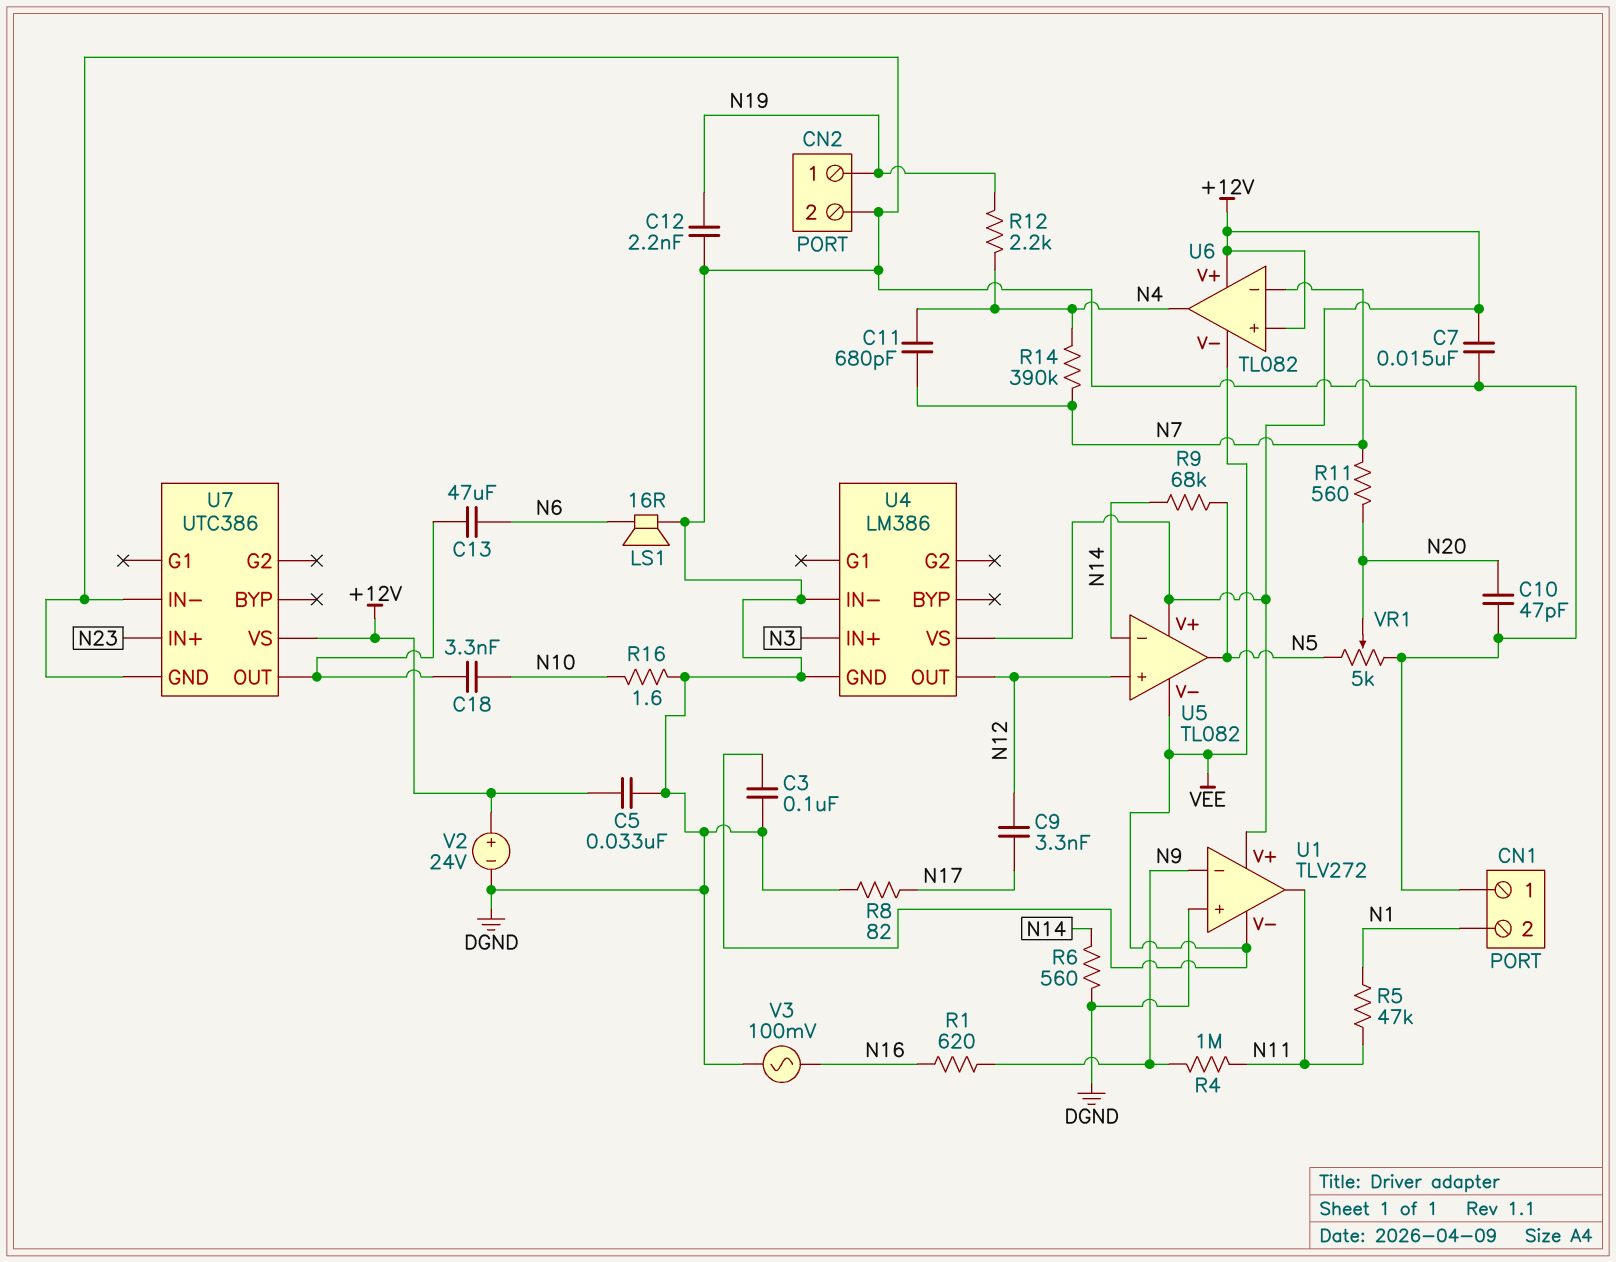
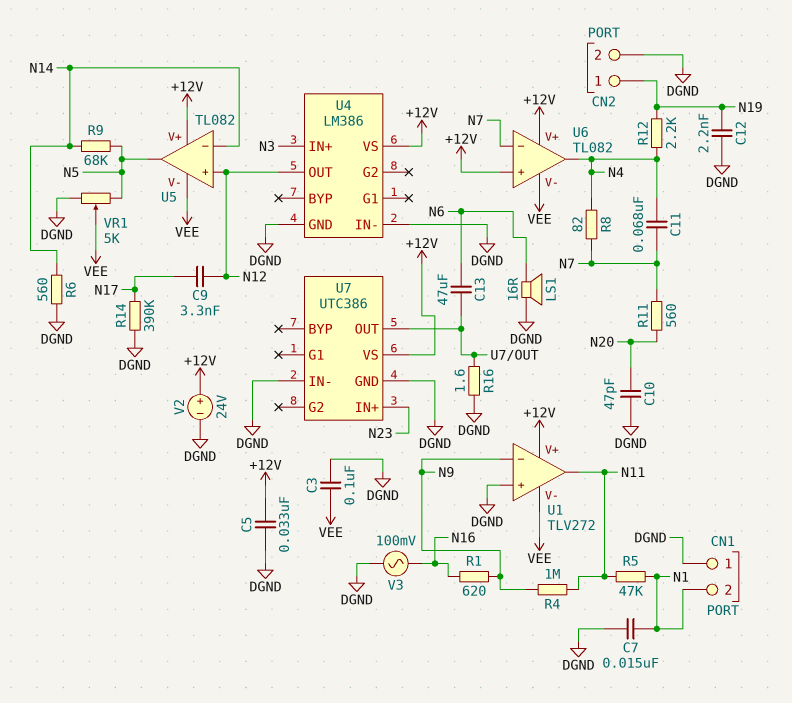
C7: 15nF (+12V, DGND) -> 15nF (DGND, N1)
C11: 680pF (N4, N7) -> 68nF (N4, N7)
C18: 3.3nF (N10, U7/OUT) -> none
R8: 82 (DGND, N17) -> 82 (N4, N7)
R14: 390k (N4, N7) -> 390k (DGND, N17)
R16: 1.6 (DGND, N10) -> 1.6 (DGND, U7/OUT)
VR1: 5k (DGND, N5, wiper N20) -> 5k (DGND, N5, wiper VEE)

